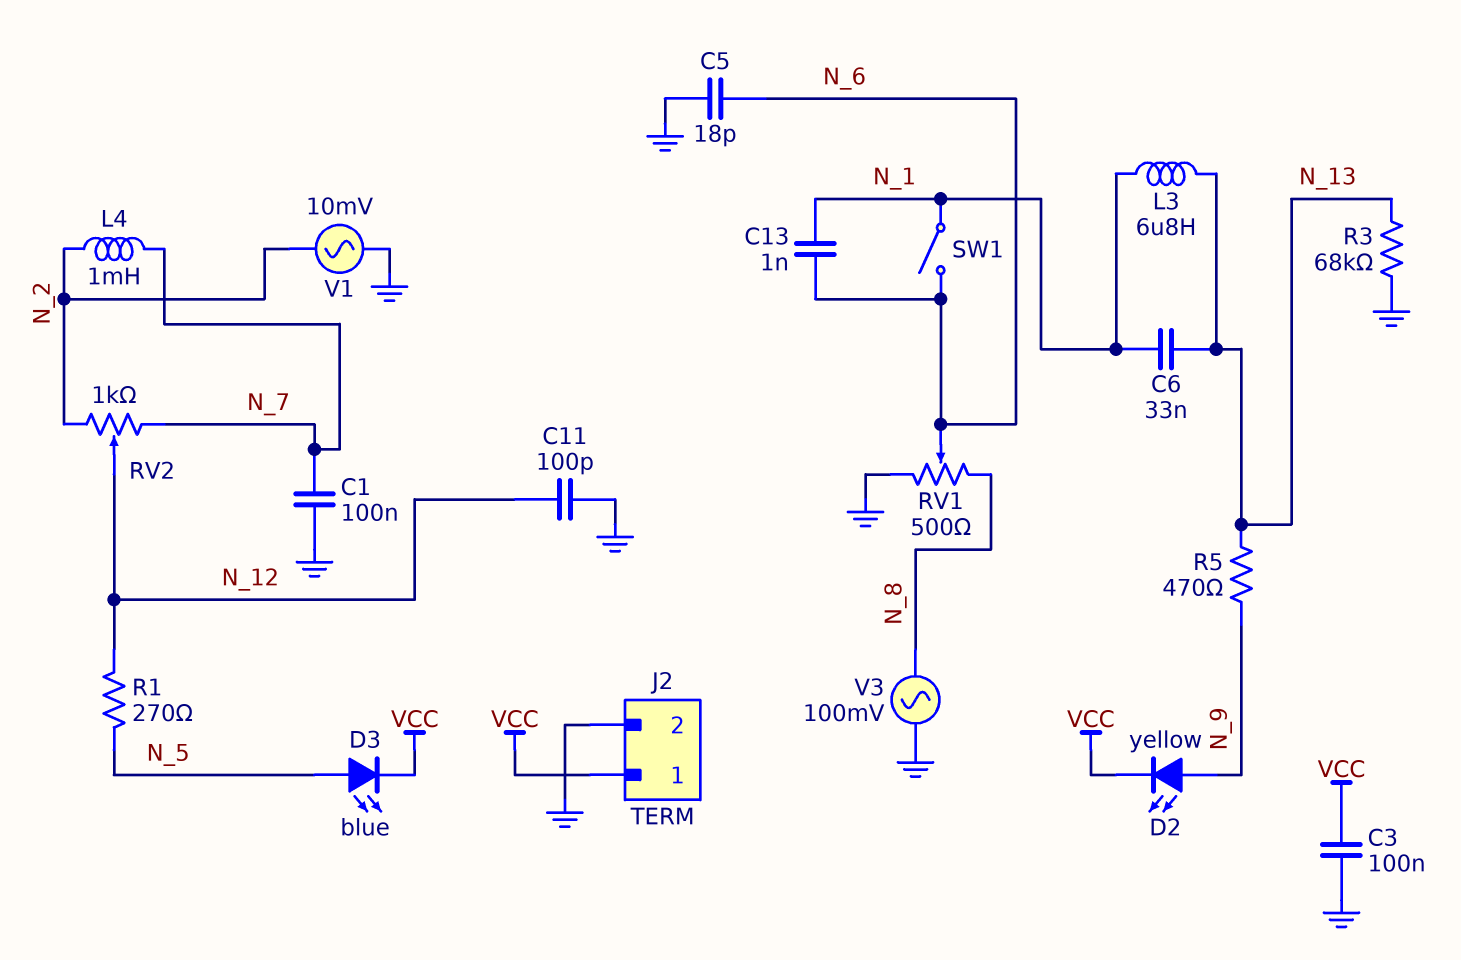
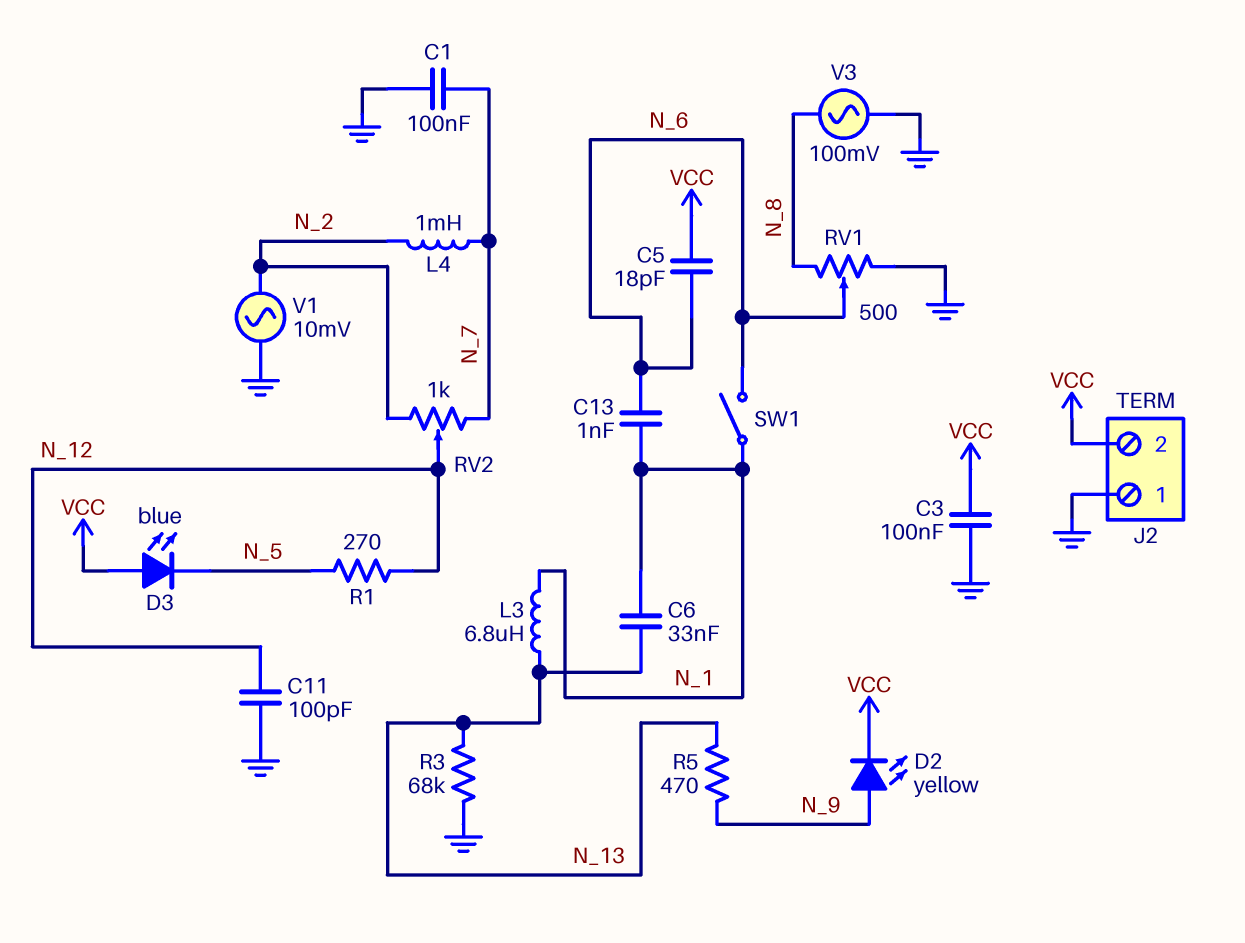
C5: 18pF (GND, N_6) -> 18pF (N_6, VCC)
D3: LED blue (A N_5, K VCC) -> LED blue (A VCC, K N_5)
J2 pin 1: VCC -> GND
J2 pin 2: GND -> VCC

